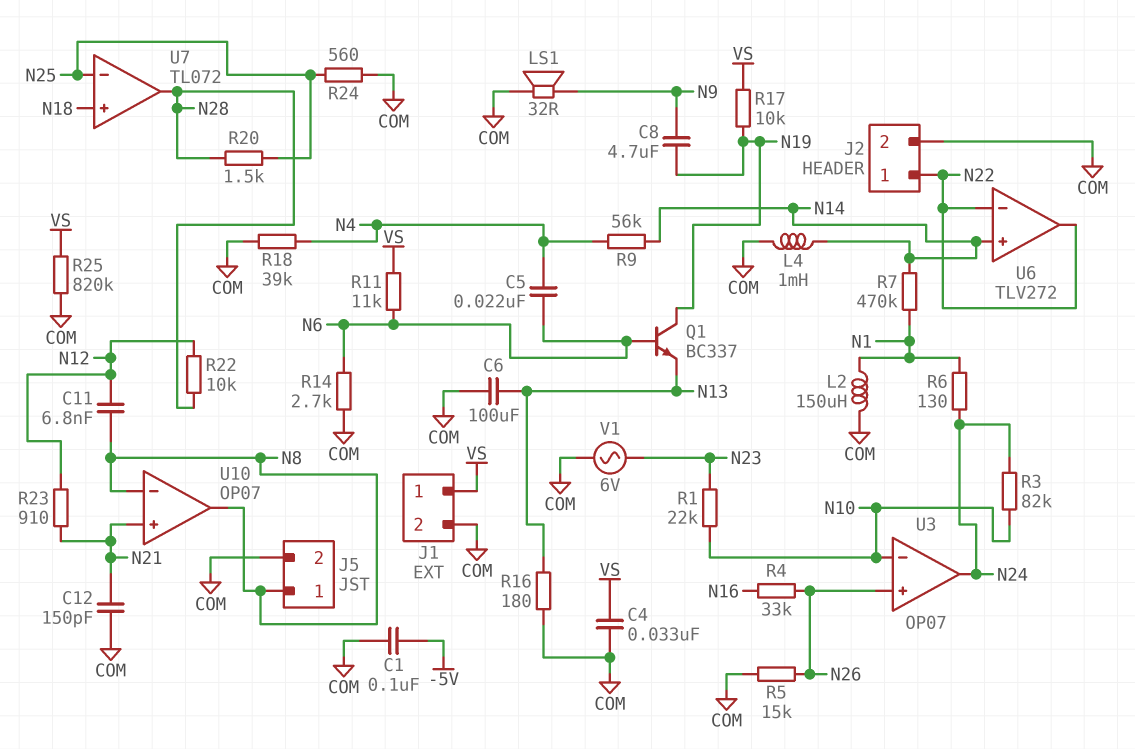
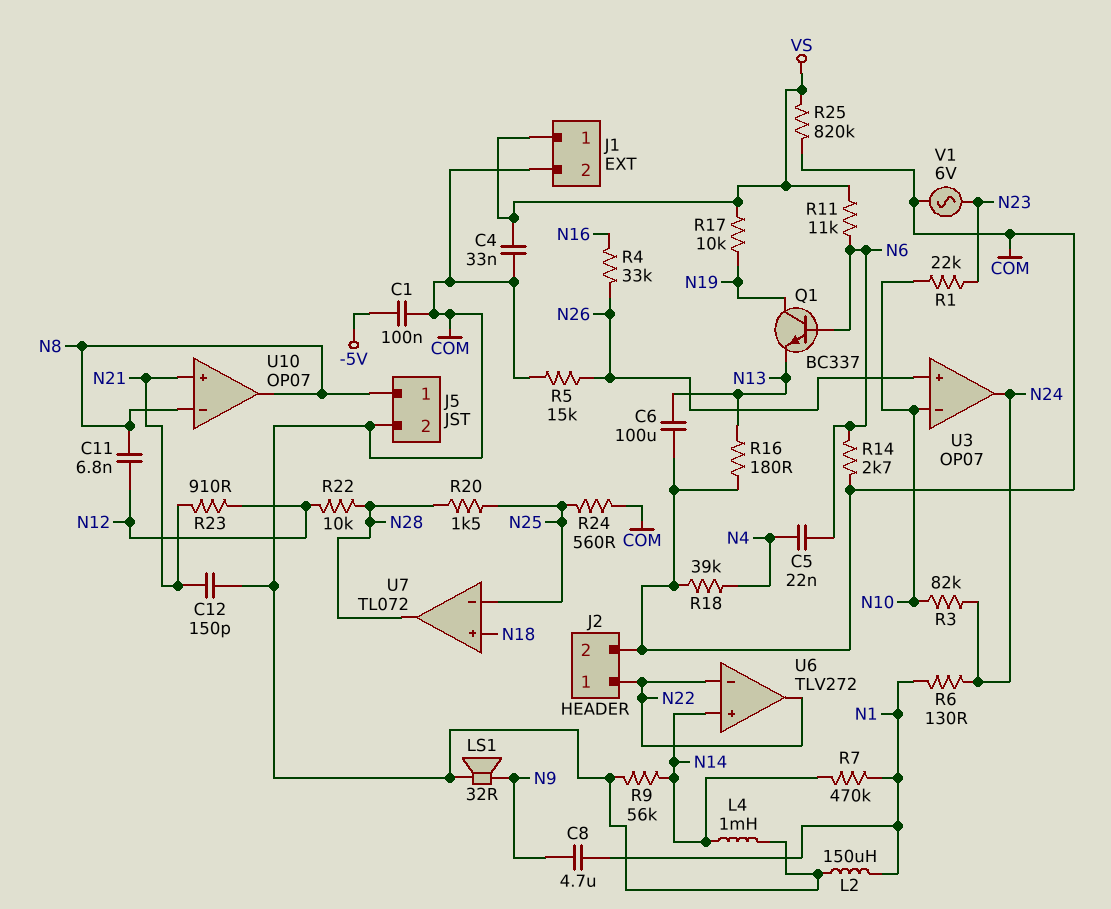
C8: 4.7uF (N9, N19) -> 4.7uF (N1, N9)
R9: 56k (N4, N14) -> 56k (COM, N14)

